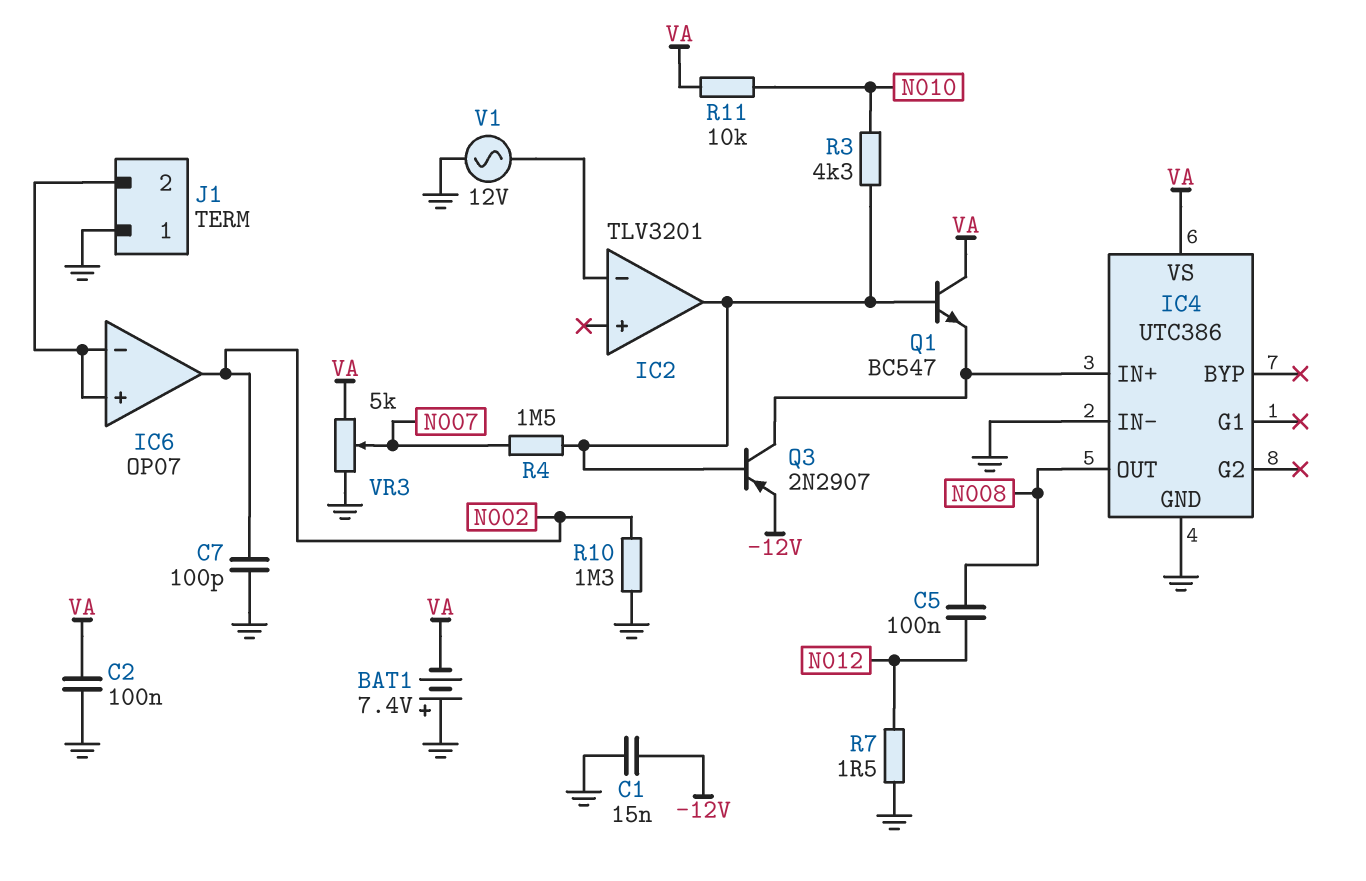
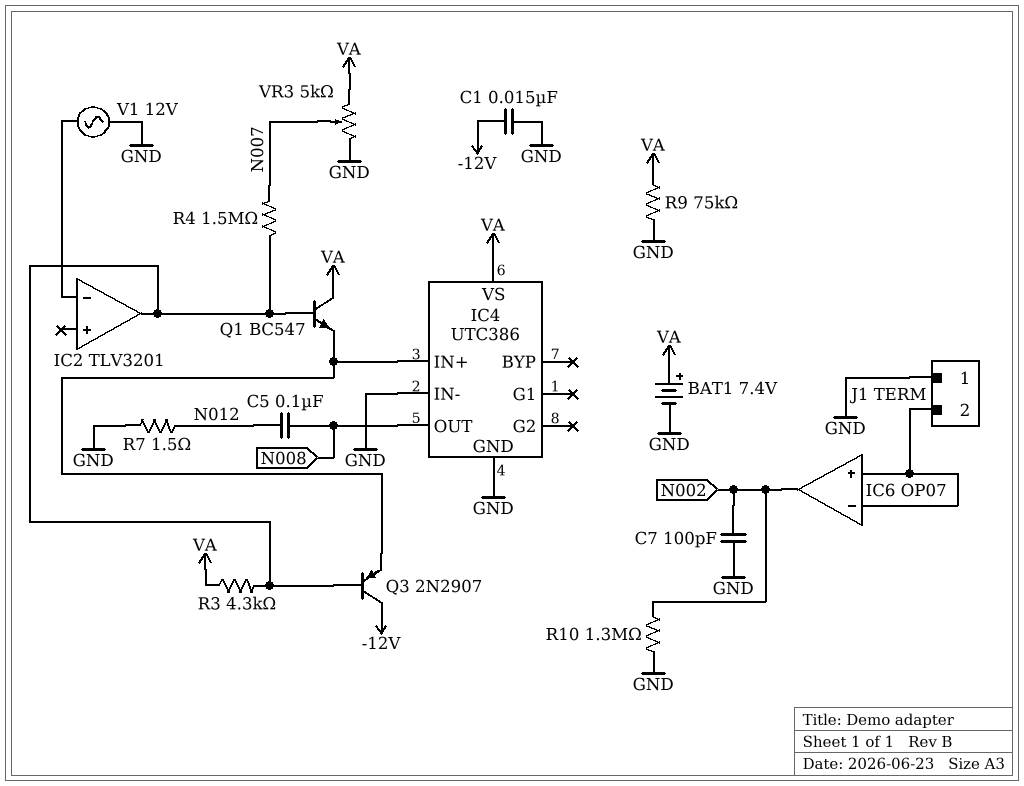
BAT1: 7.4V (plus GND, minus VA) -> 7.4V (plus VA, minus GND)
C2: 100nF (GND, VA) -> none
Q3: PNP 2N2907 (B IC2/out, C IC4/IN+, E -12V) -> PNP 2N2907 (B IC2/out, C -12V, E IC4/IN+)
R3: 4.3k (IC2/out, N010) -> 4.3k (IC2/out, VA)
R9: none -> 75k (GND, VA)
R11: 10k (N010, VA) -> none

